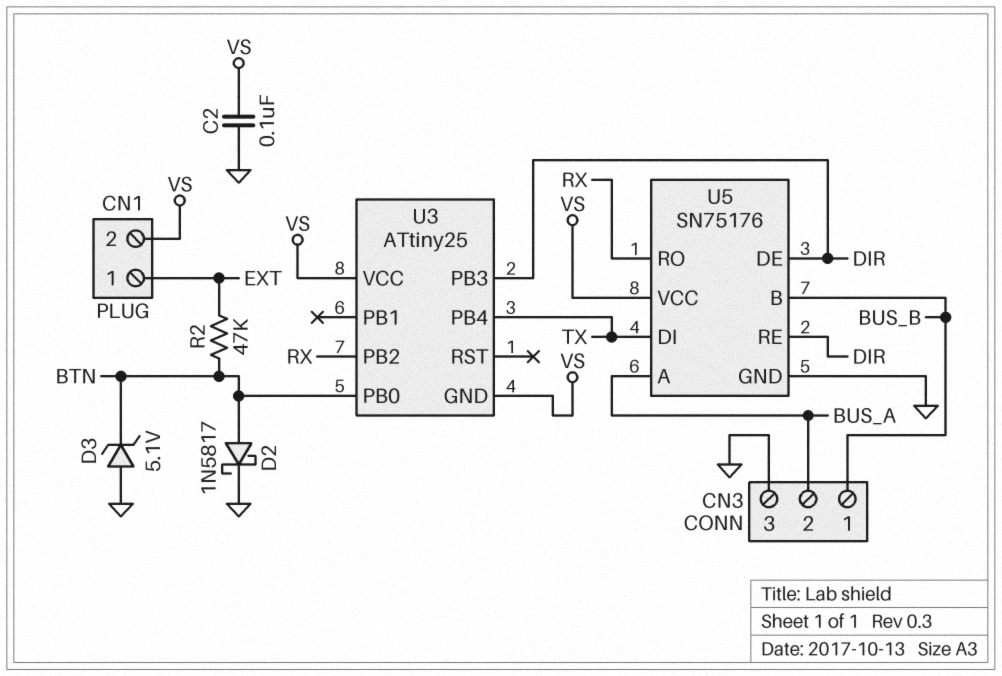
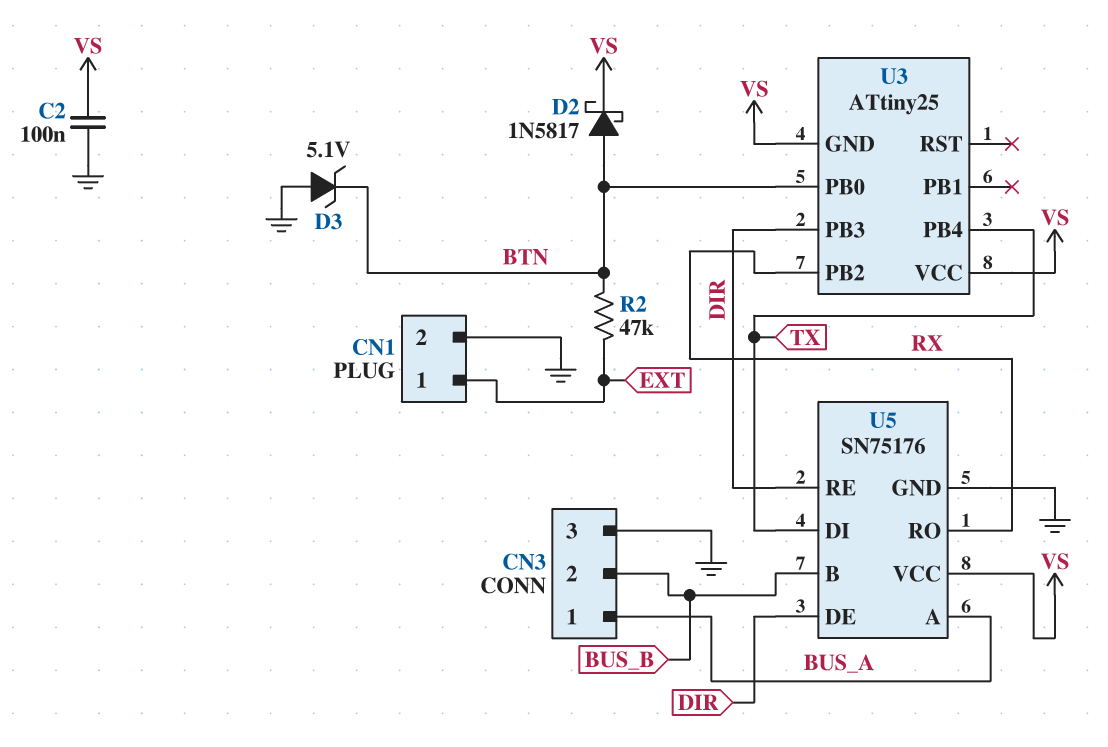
CN1 pin 2: VS -> GND
CN3 pin 1: BUS_B -> BUS_A
CN3 pin 2: BUS_A -> BUS_B
D2: schottky 1N5817 (A BTN, K GND) -> schottky 1N5817 (A BTN, K VS)

